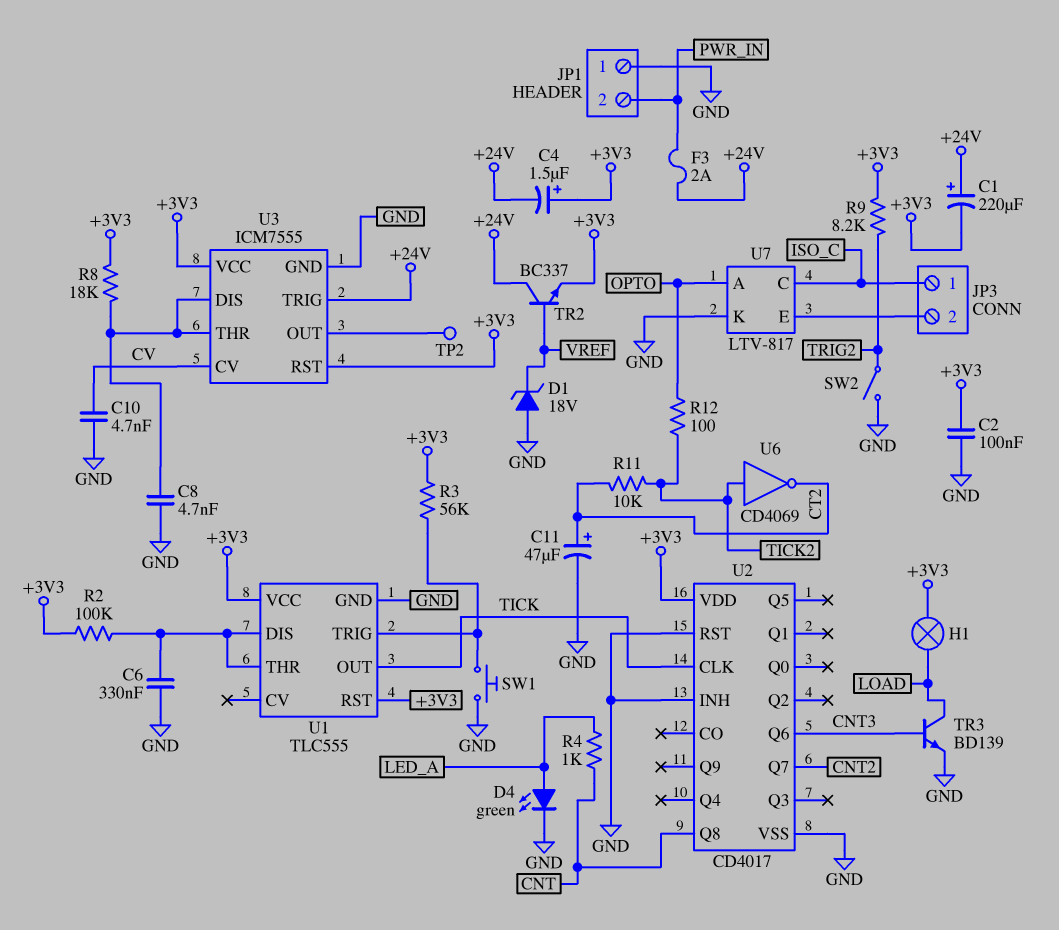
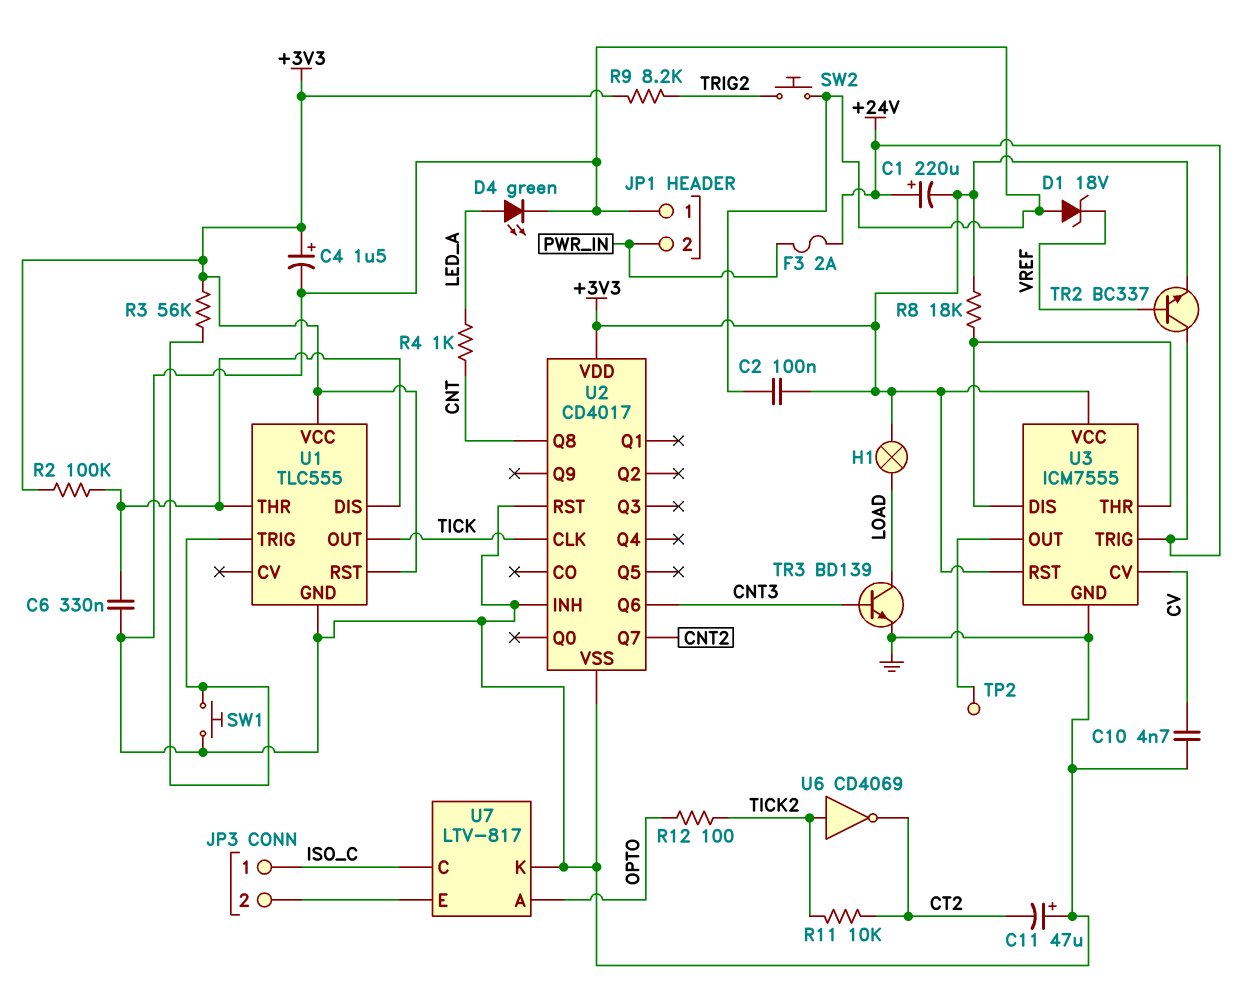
C4: 1.5uF (plus +3V3, minus +24V) -> 1.5uF (plus +3V3, minus GND)
C8: 4.7nF (GND, U3/DIS) -> none
C11: 47uF (plus CT2, minus GND) -> 47uF (plus GND, minus CT2)
SW2: switch (GND, TRIG2) -> button (GND, TRIG2)

